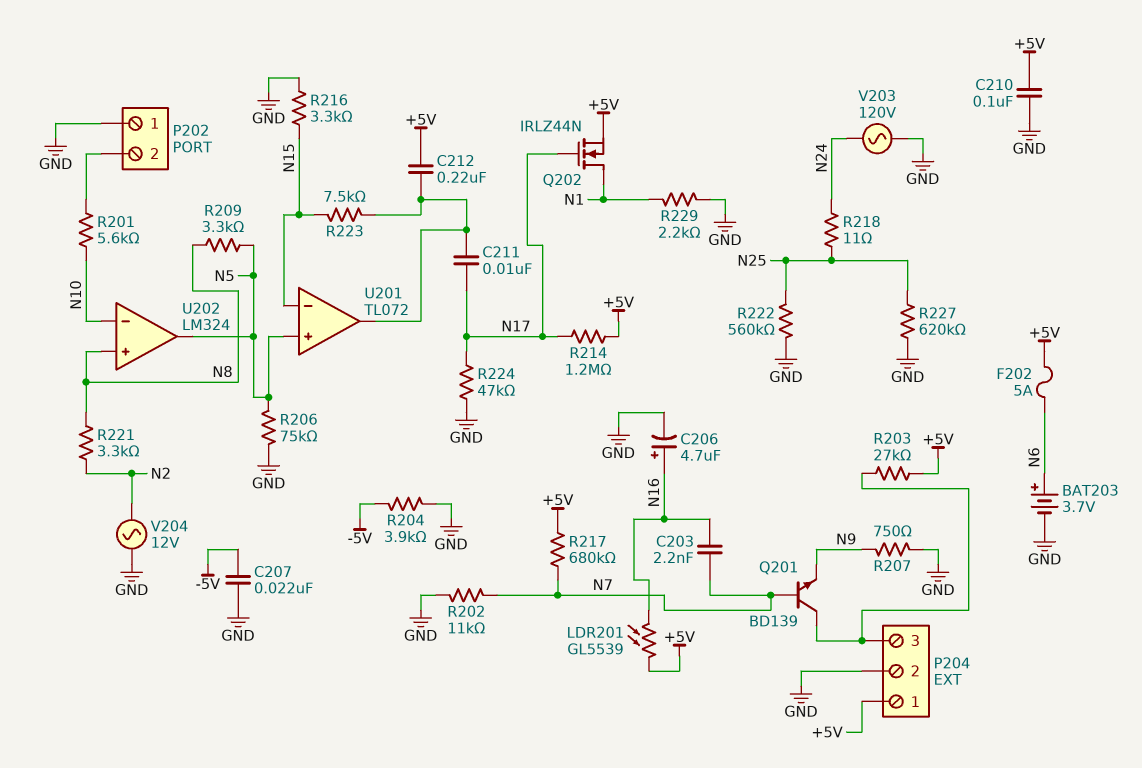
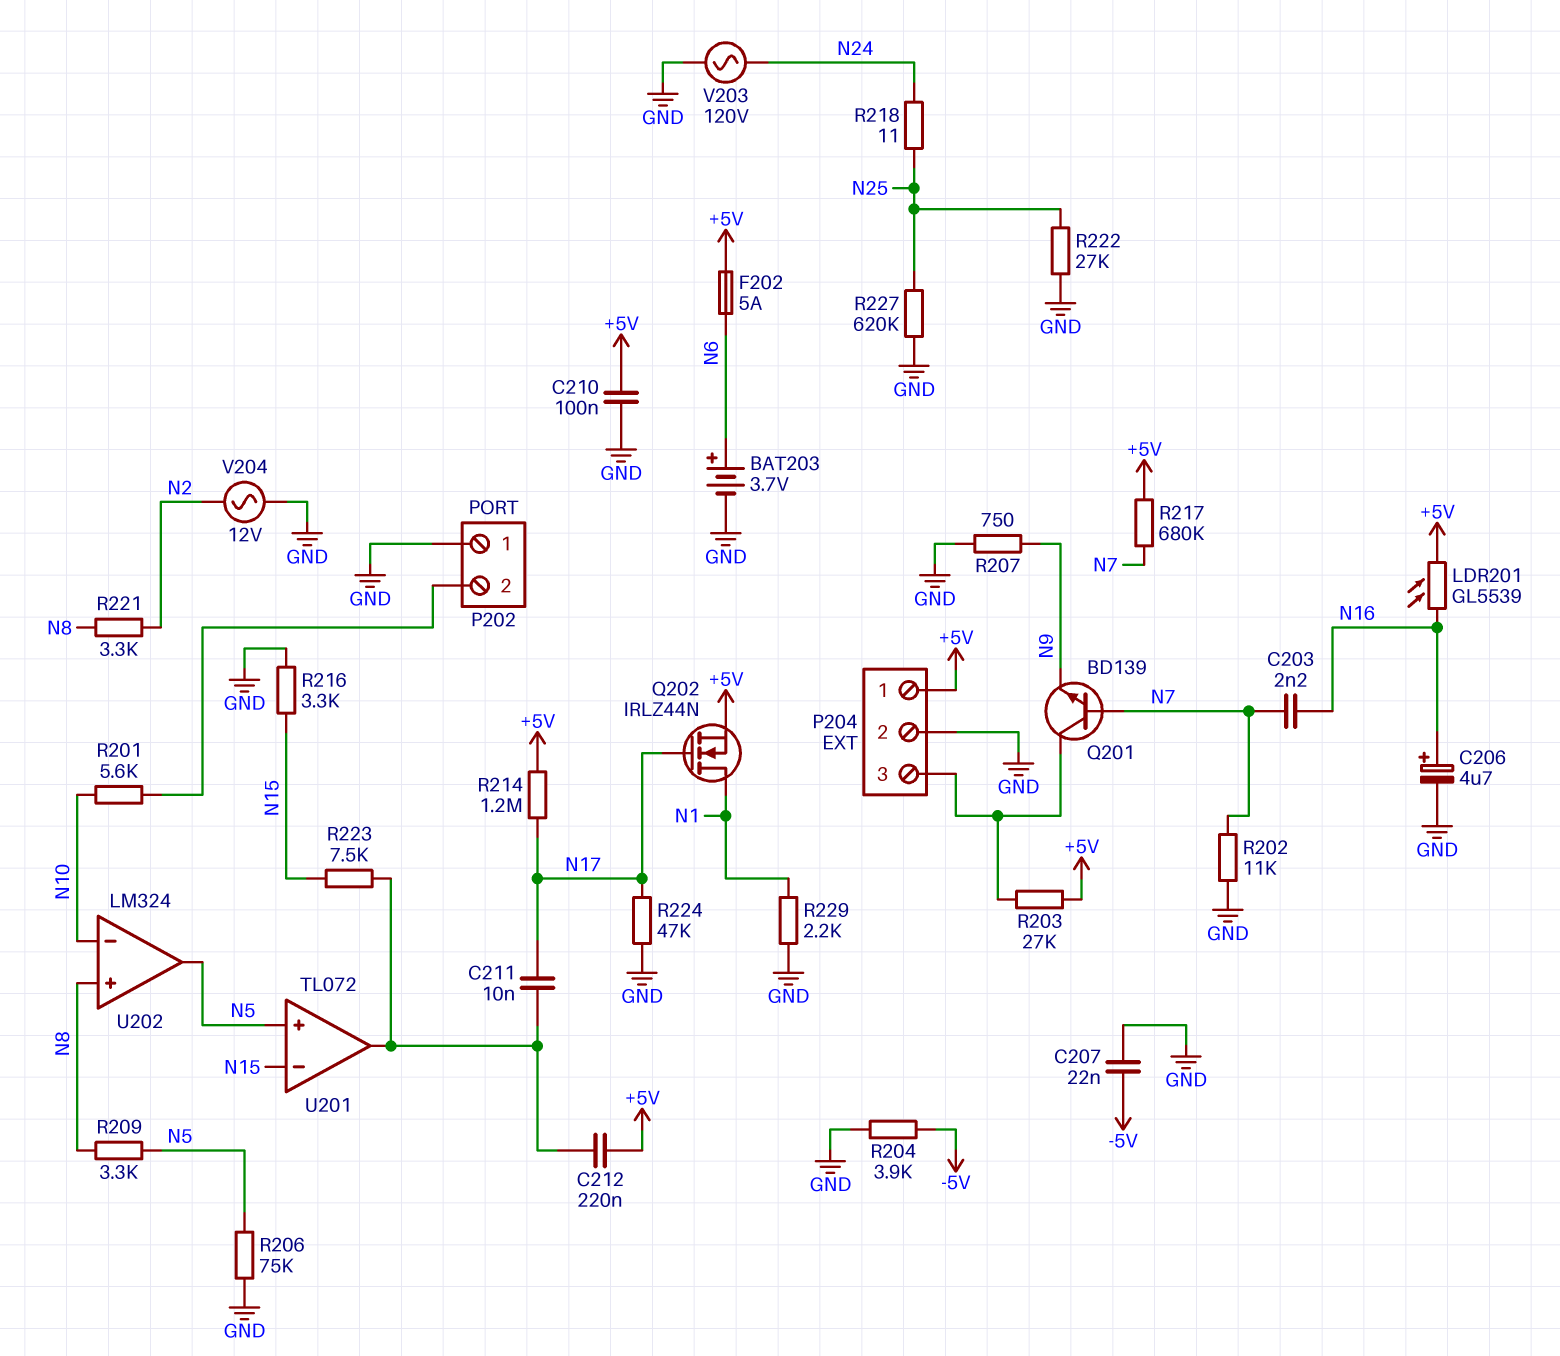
R222: 560k (GND, N25) -> 27k (GND, N25)

